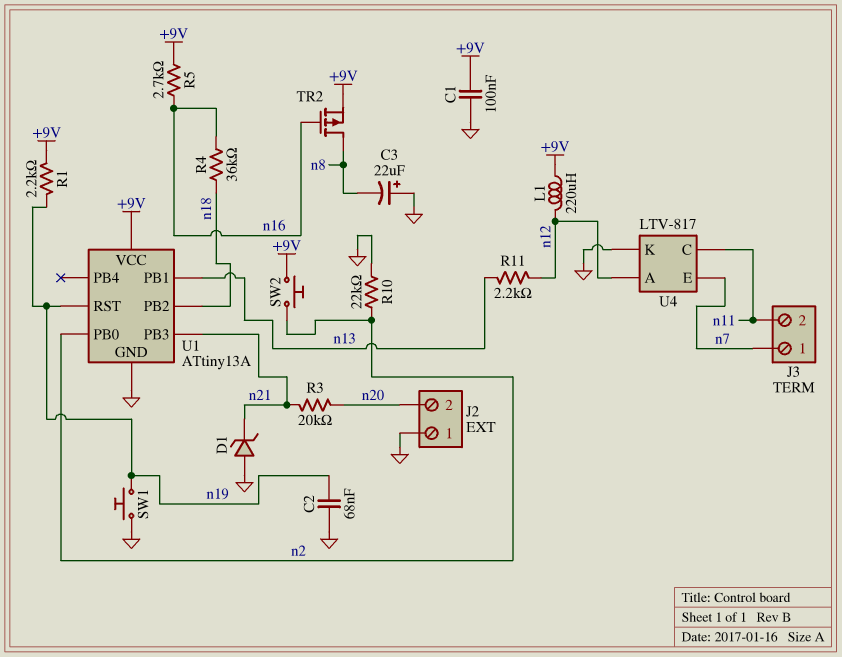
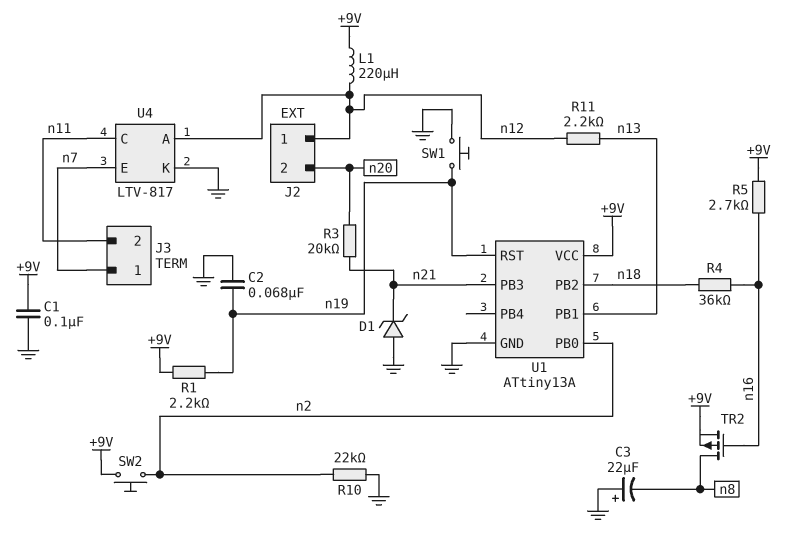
J2 pin 1: GND -> n12

